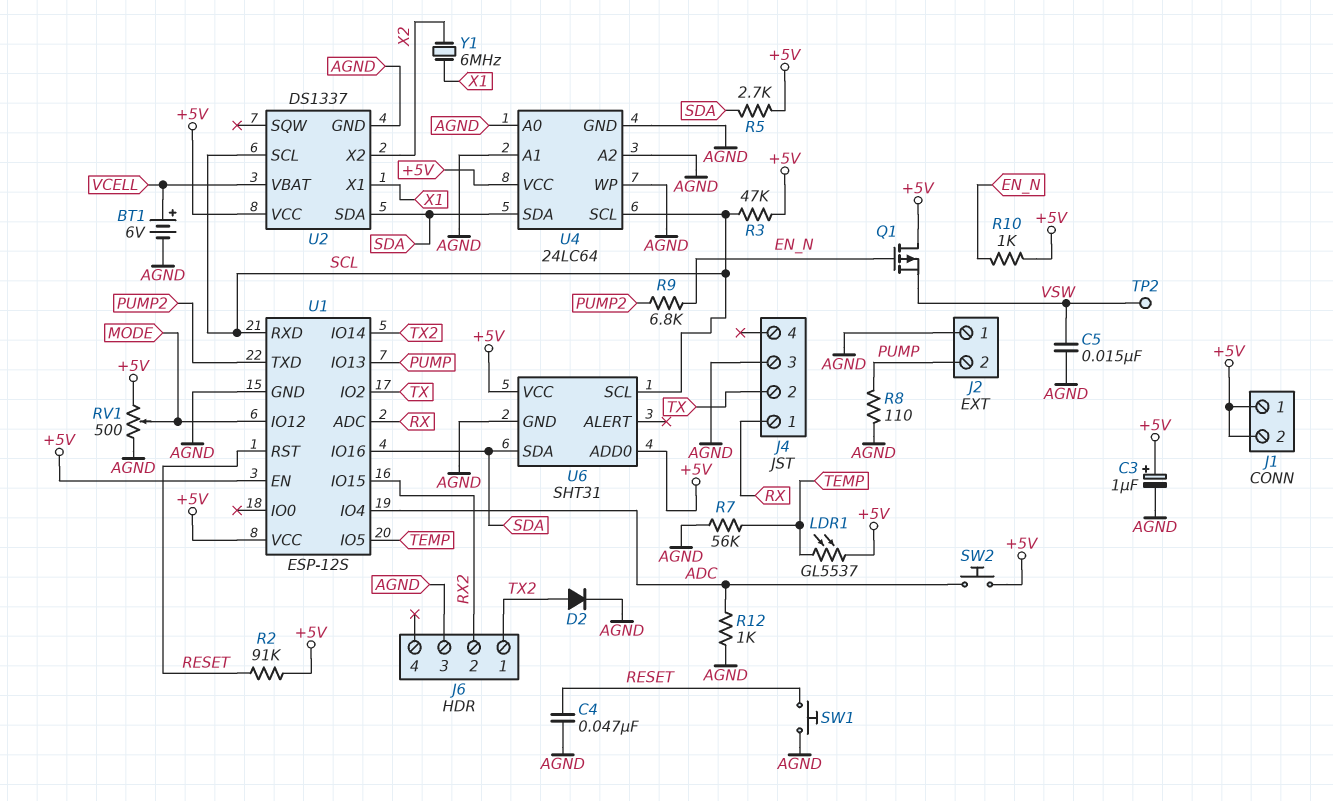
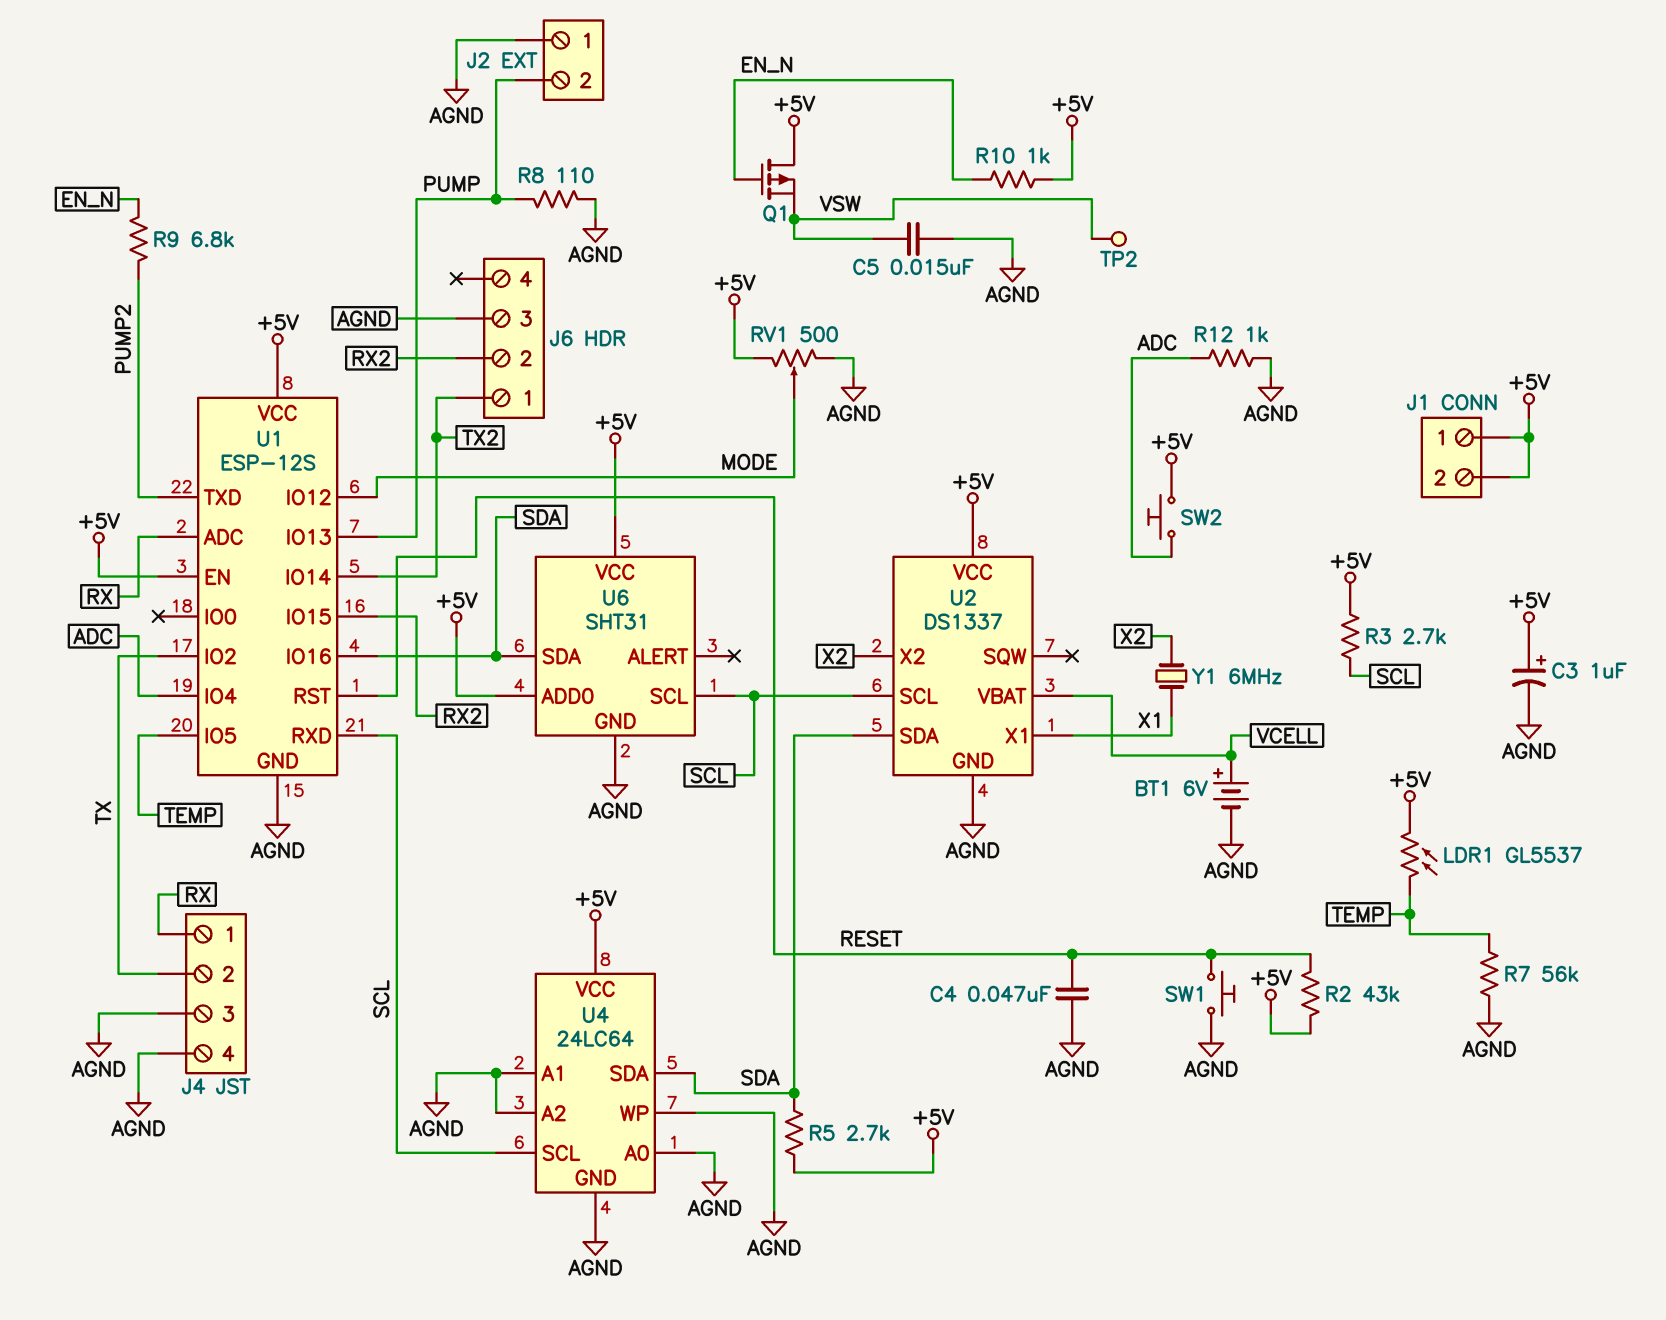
D2: diode (A TX2, K AGND) -> none
J4 pin 4: none -> AGND
R2: 91k (+5V, RESET) -> 43k (+5V, RESET)
R3: 47k (+5V, SCL) -> 2.7k (+5V, SCL)

